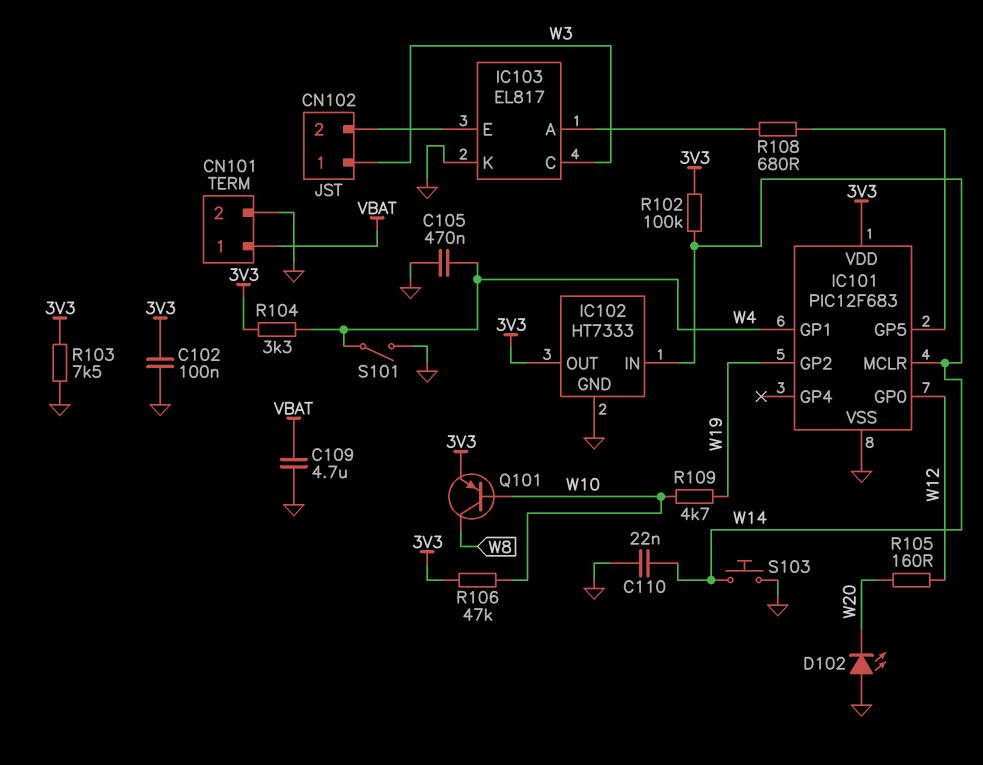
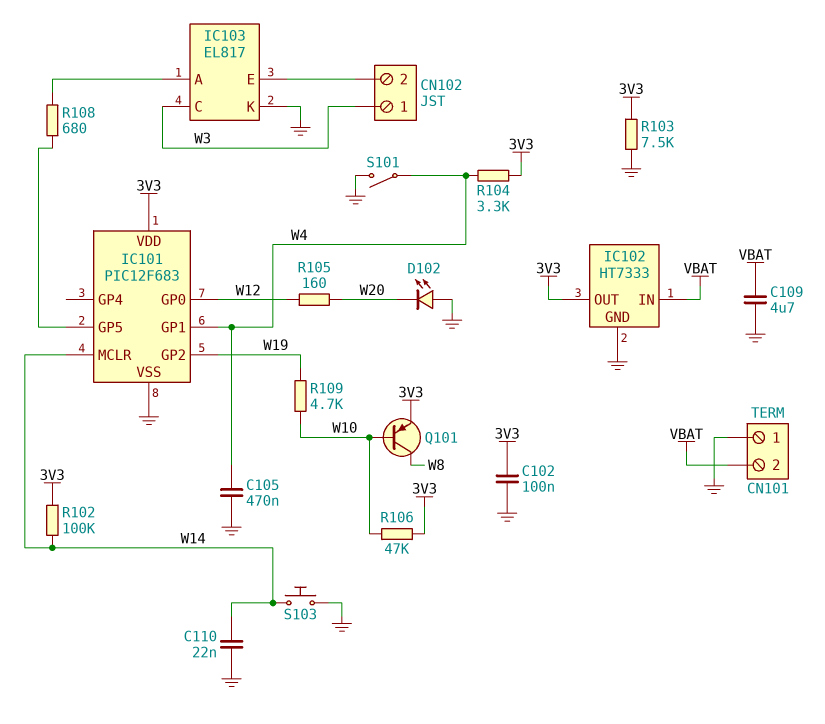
CN101 pin 1: VBAT -> GND
CN101 pin 2: GND -> VBAT
IC102 pin IN: W14 -> VBAT

